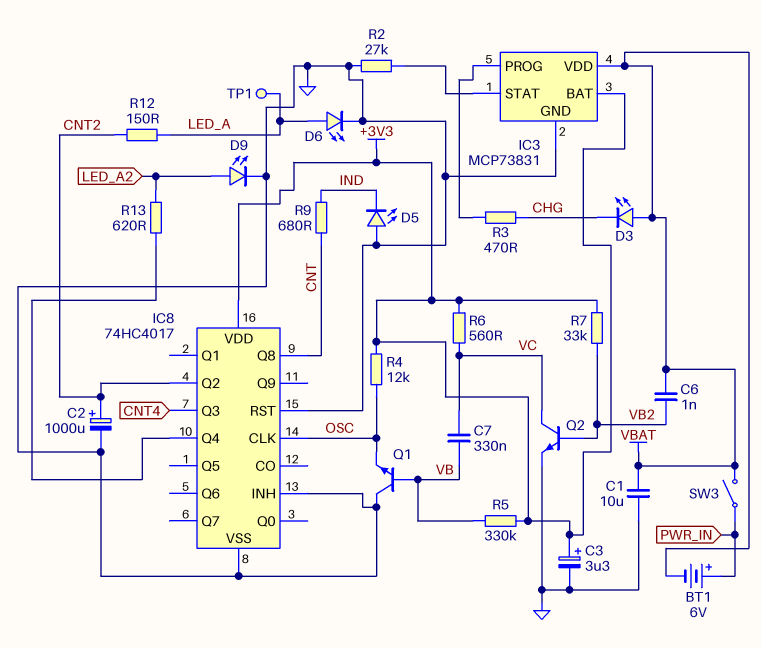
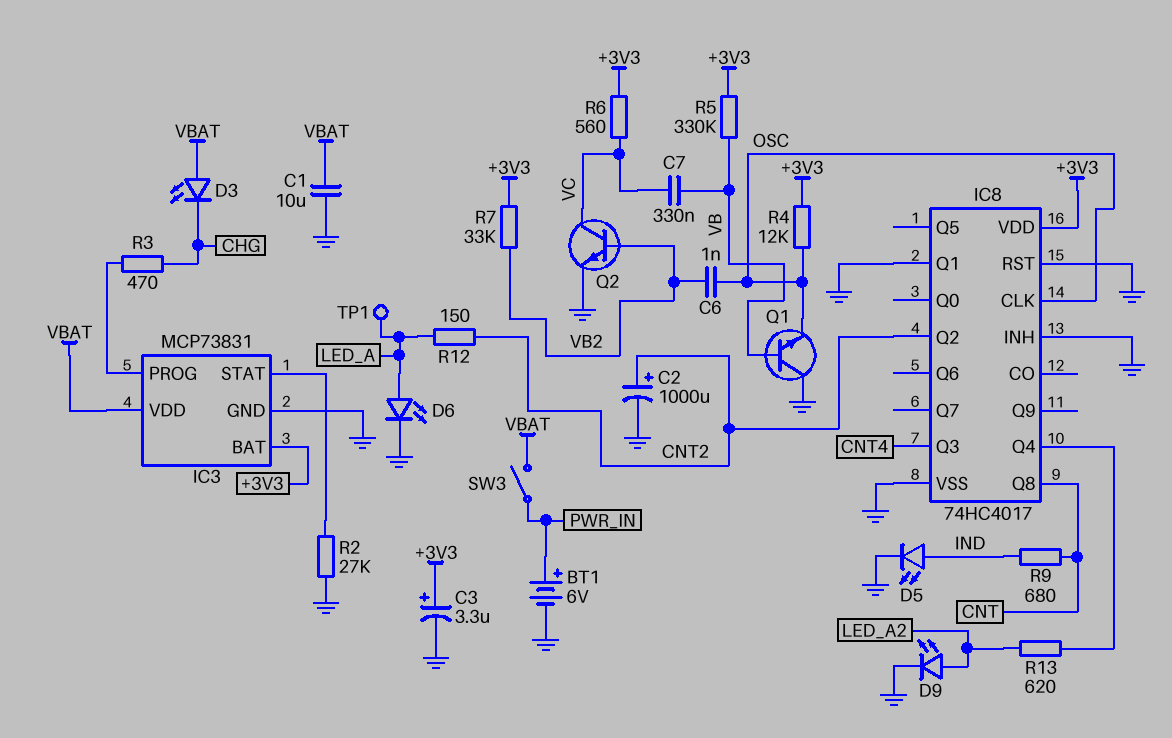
BT1: 6V (plus PWR_IN, minus VBAT) -> 6V (plus PWR_IN, minus GND)
C6: 1nF (VB2, VBAT) -> 1nF (OSC, VB2)
D5: LED (A GND, K IND) -> LED (A IND, K GND)
IC8 pin Q1: none -> GND

